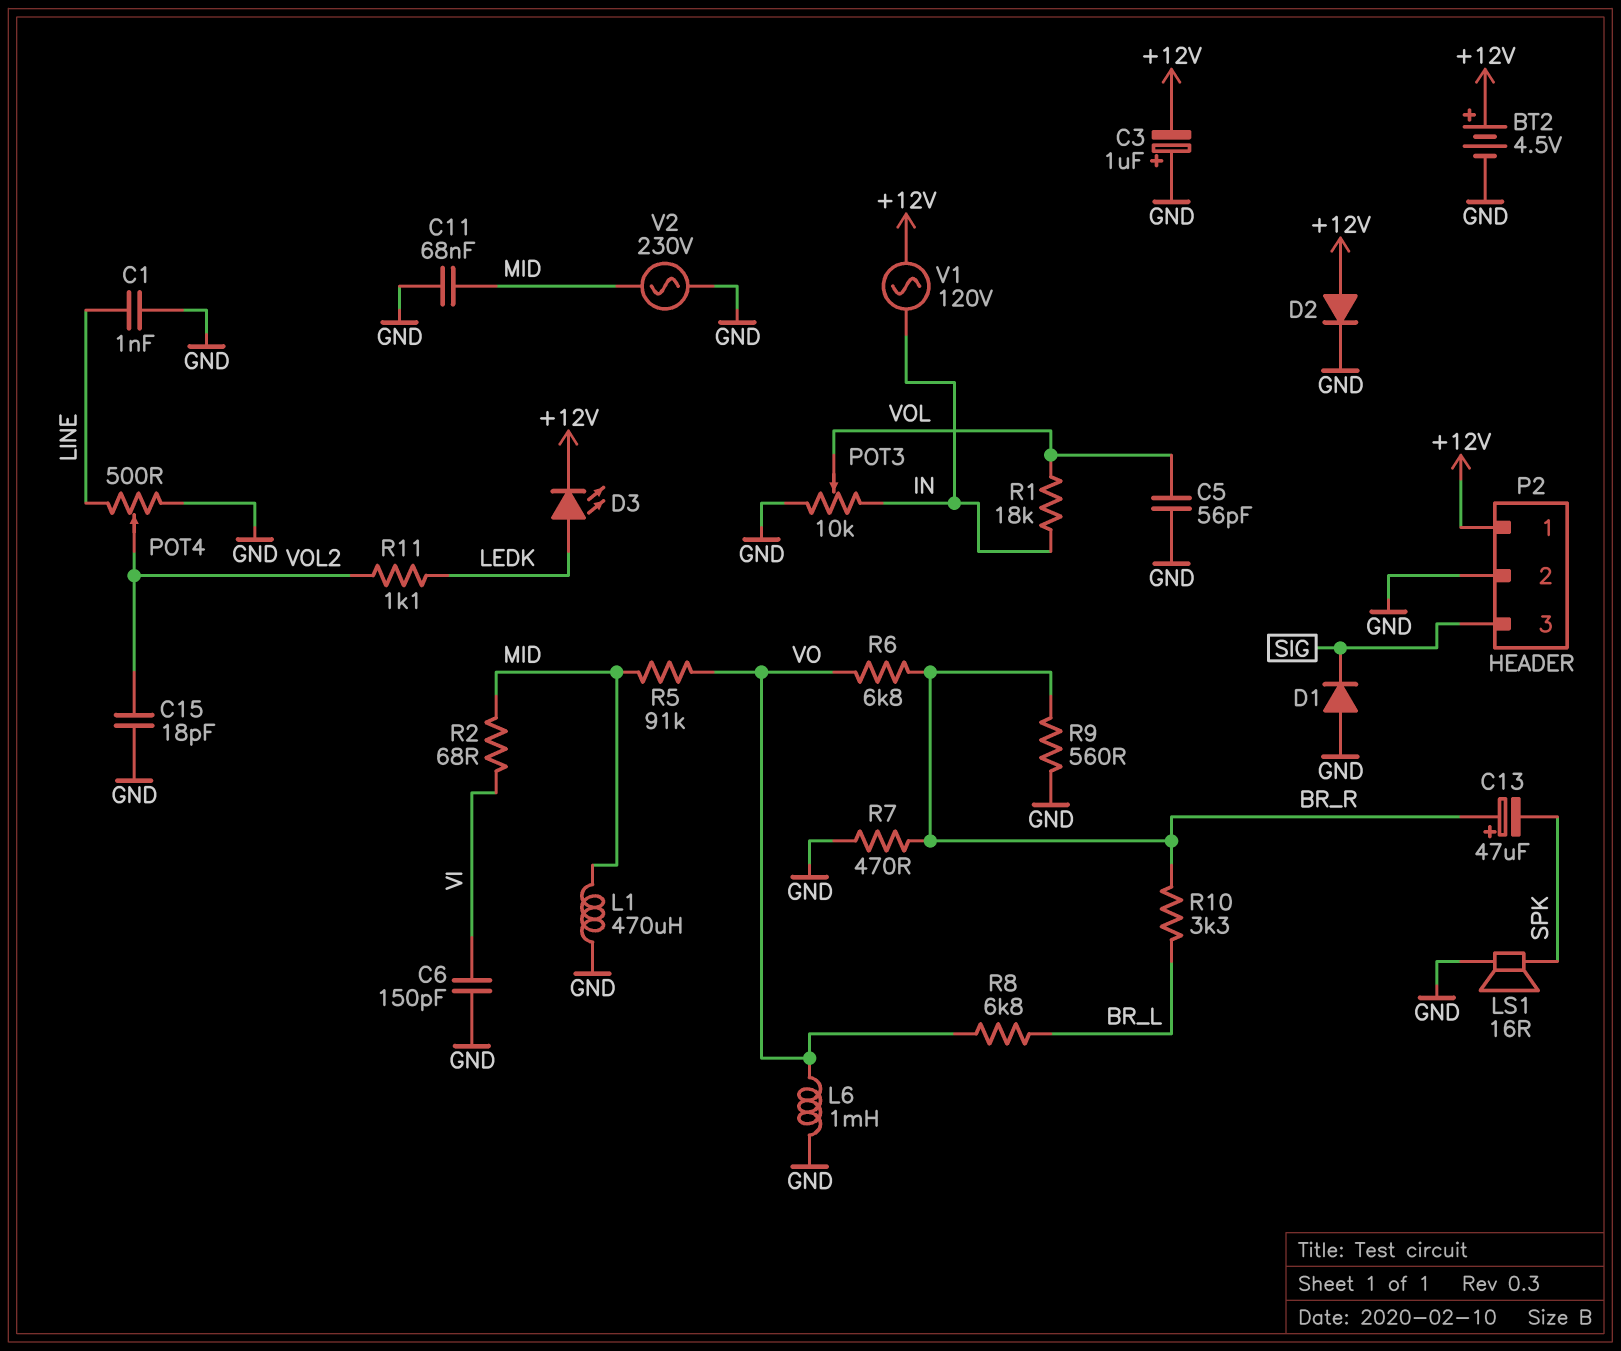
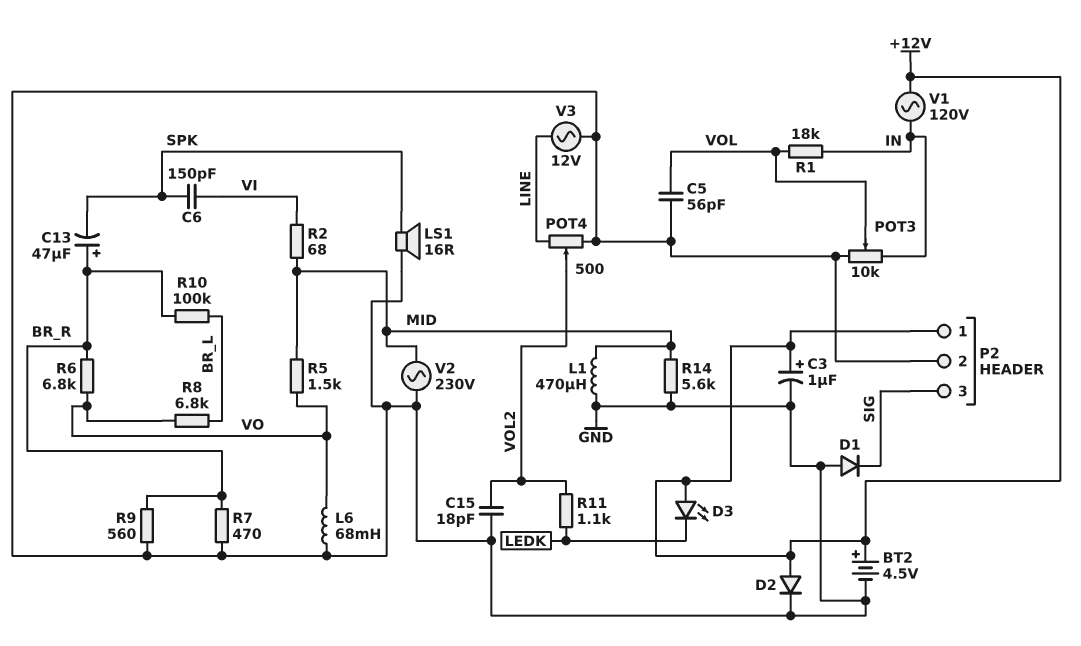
C1: 1nF (GND, LINE) -> none
C3: 1uF (plus GND, minus +12V) -> 1uF (plus +12V, minus GND)
C6: 150pF (GND, VI) -> 150pF (SPK, VI)
C11: 68nF (GND, MID) -> none
D3: LED (A LEDK, K +12V) -> LED (A +12V, K LEDK)
L6: 1mH (GND, VO) -> 68mH (GND, VO)
R5: 91k (MID, VO) -> 1.5k (MID, VO)
R10: 3.3k (BR_L, BR_R) -> 100k (BR_L, BR_R)
R14: none -> 5.6k (GND, MID)
V3: none -> AC 12V (GND, LINE)

